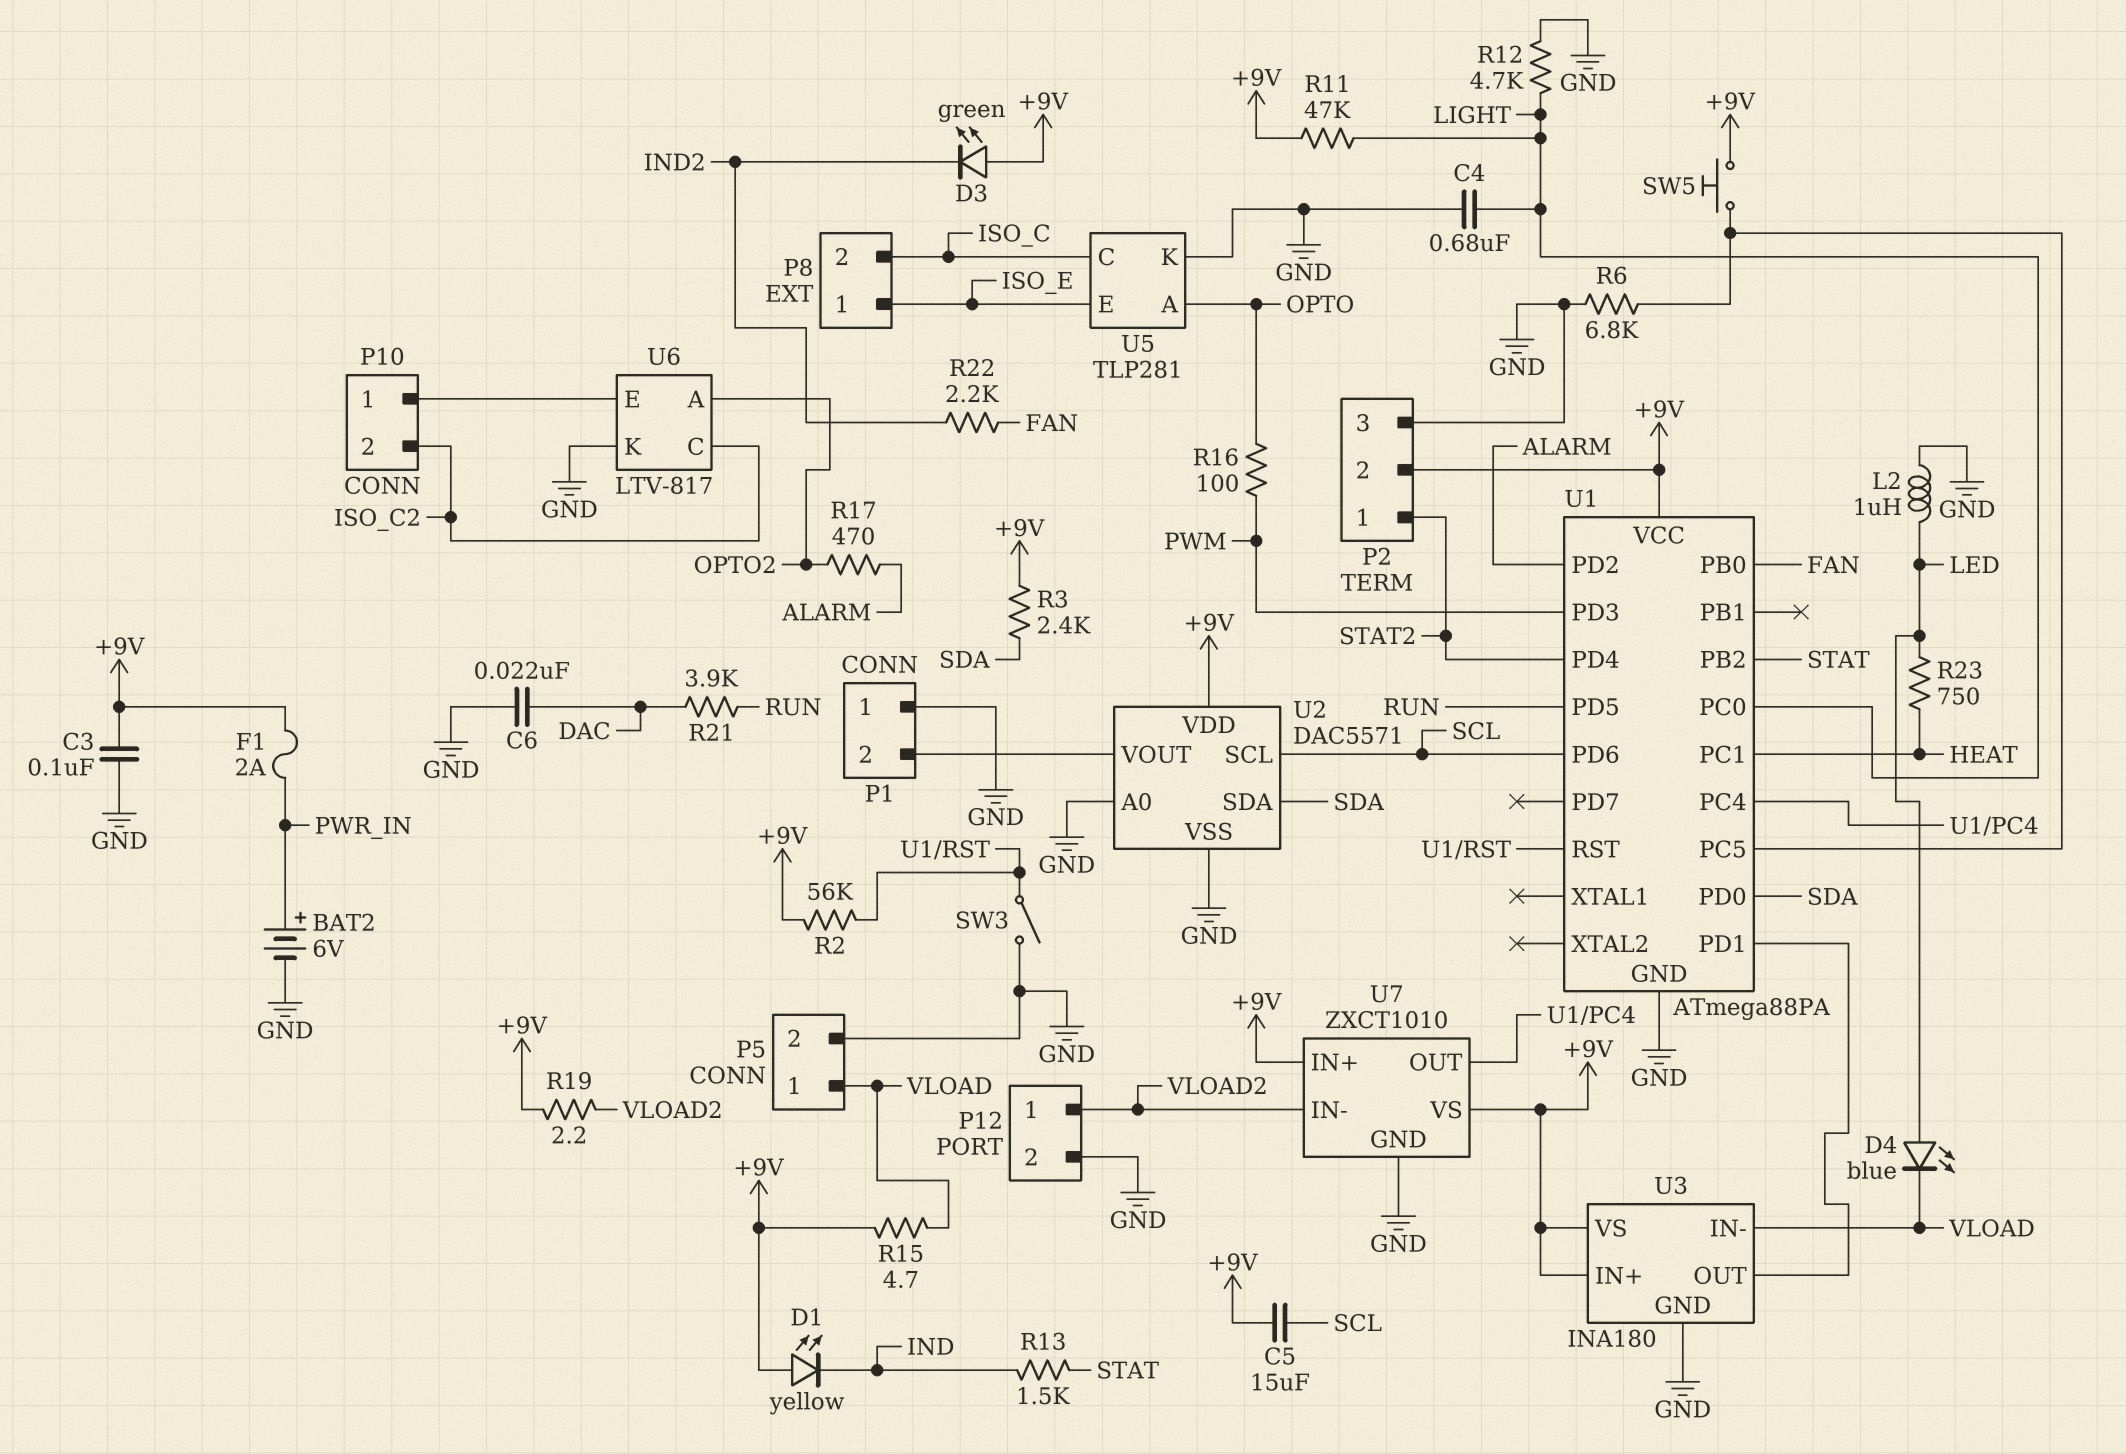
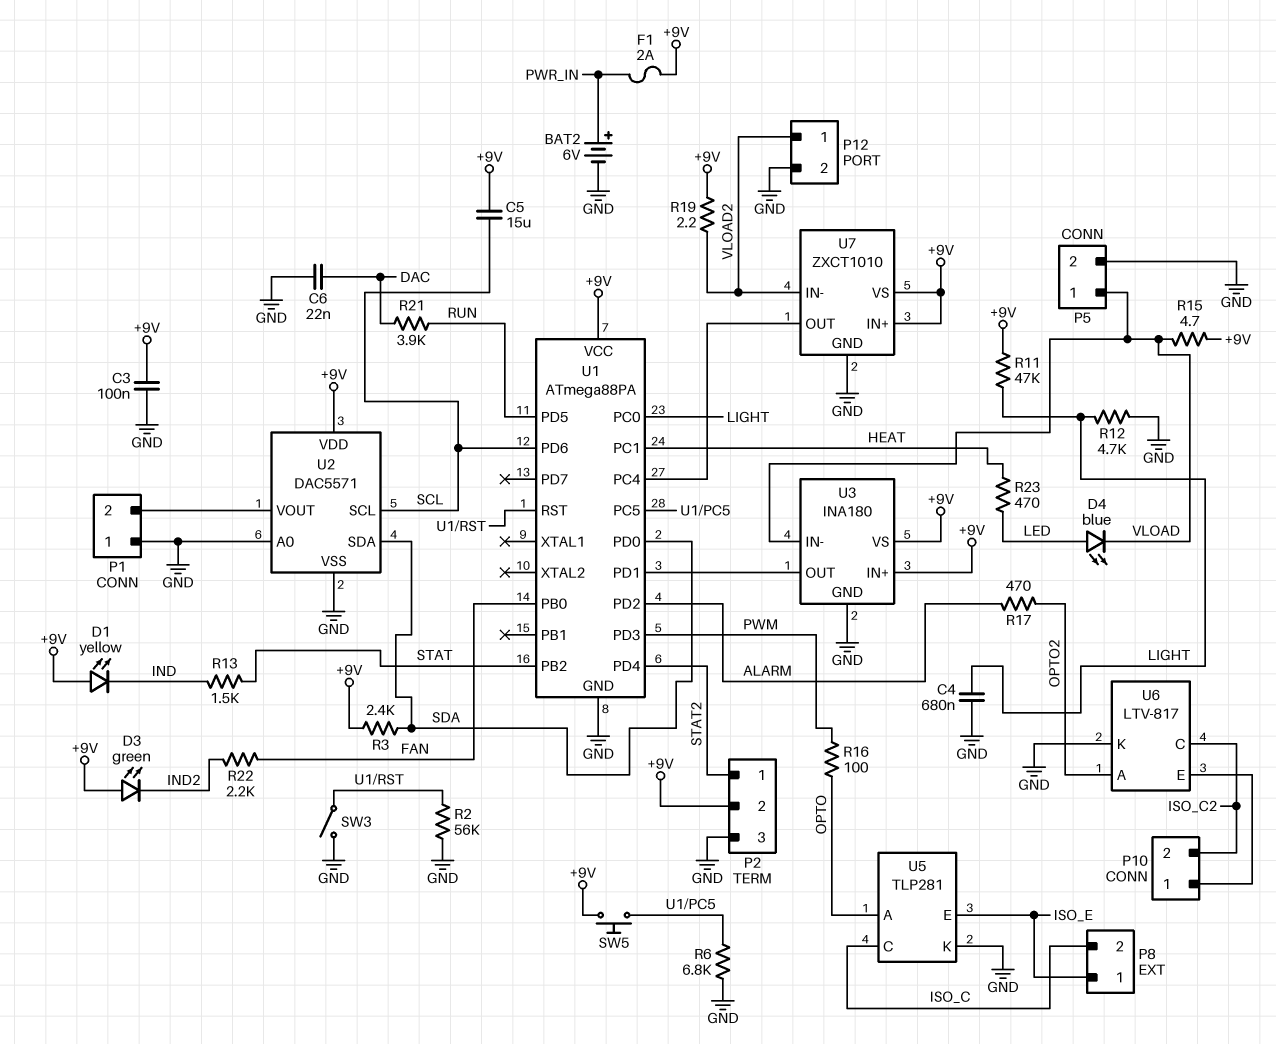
L2: 1uH (GND, LED) -> none
R2: 56k (+9V, U1/RST) -> 56k (GND, U1/RST)
R23: 750 (HEAT, LED) -> 470 (HEAT, LED)

